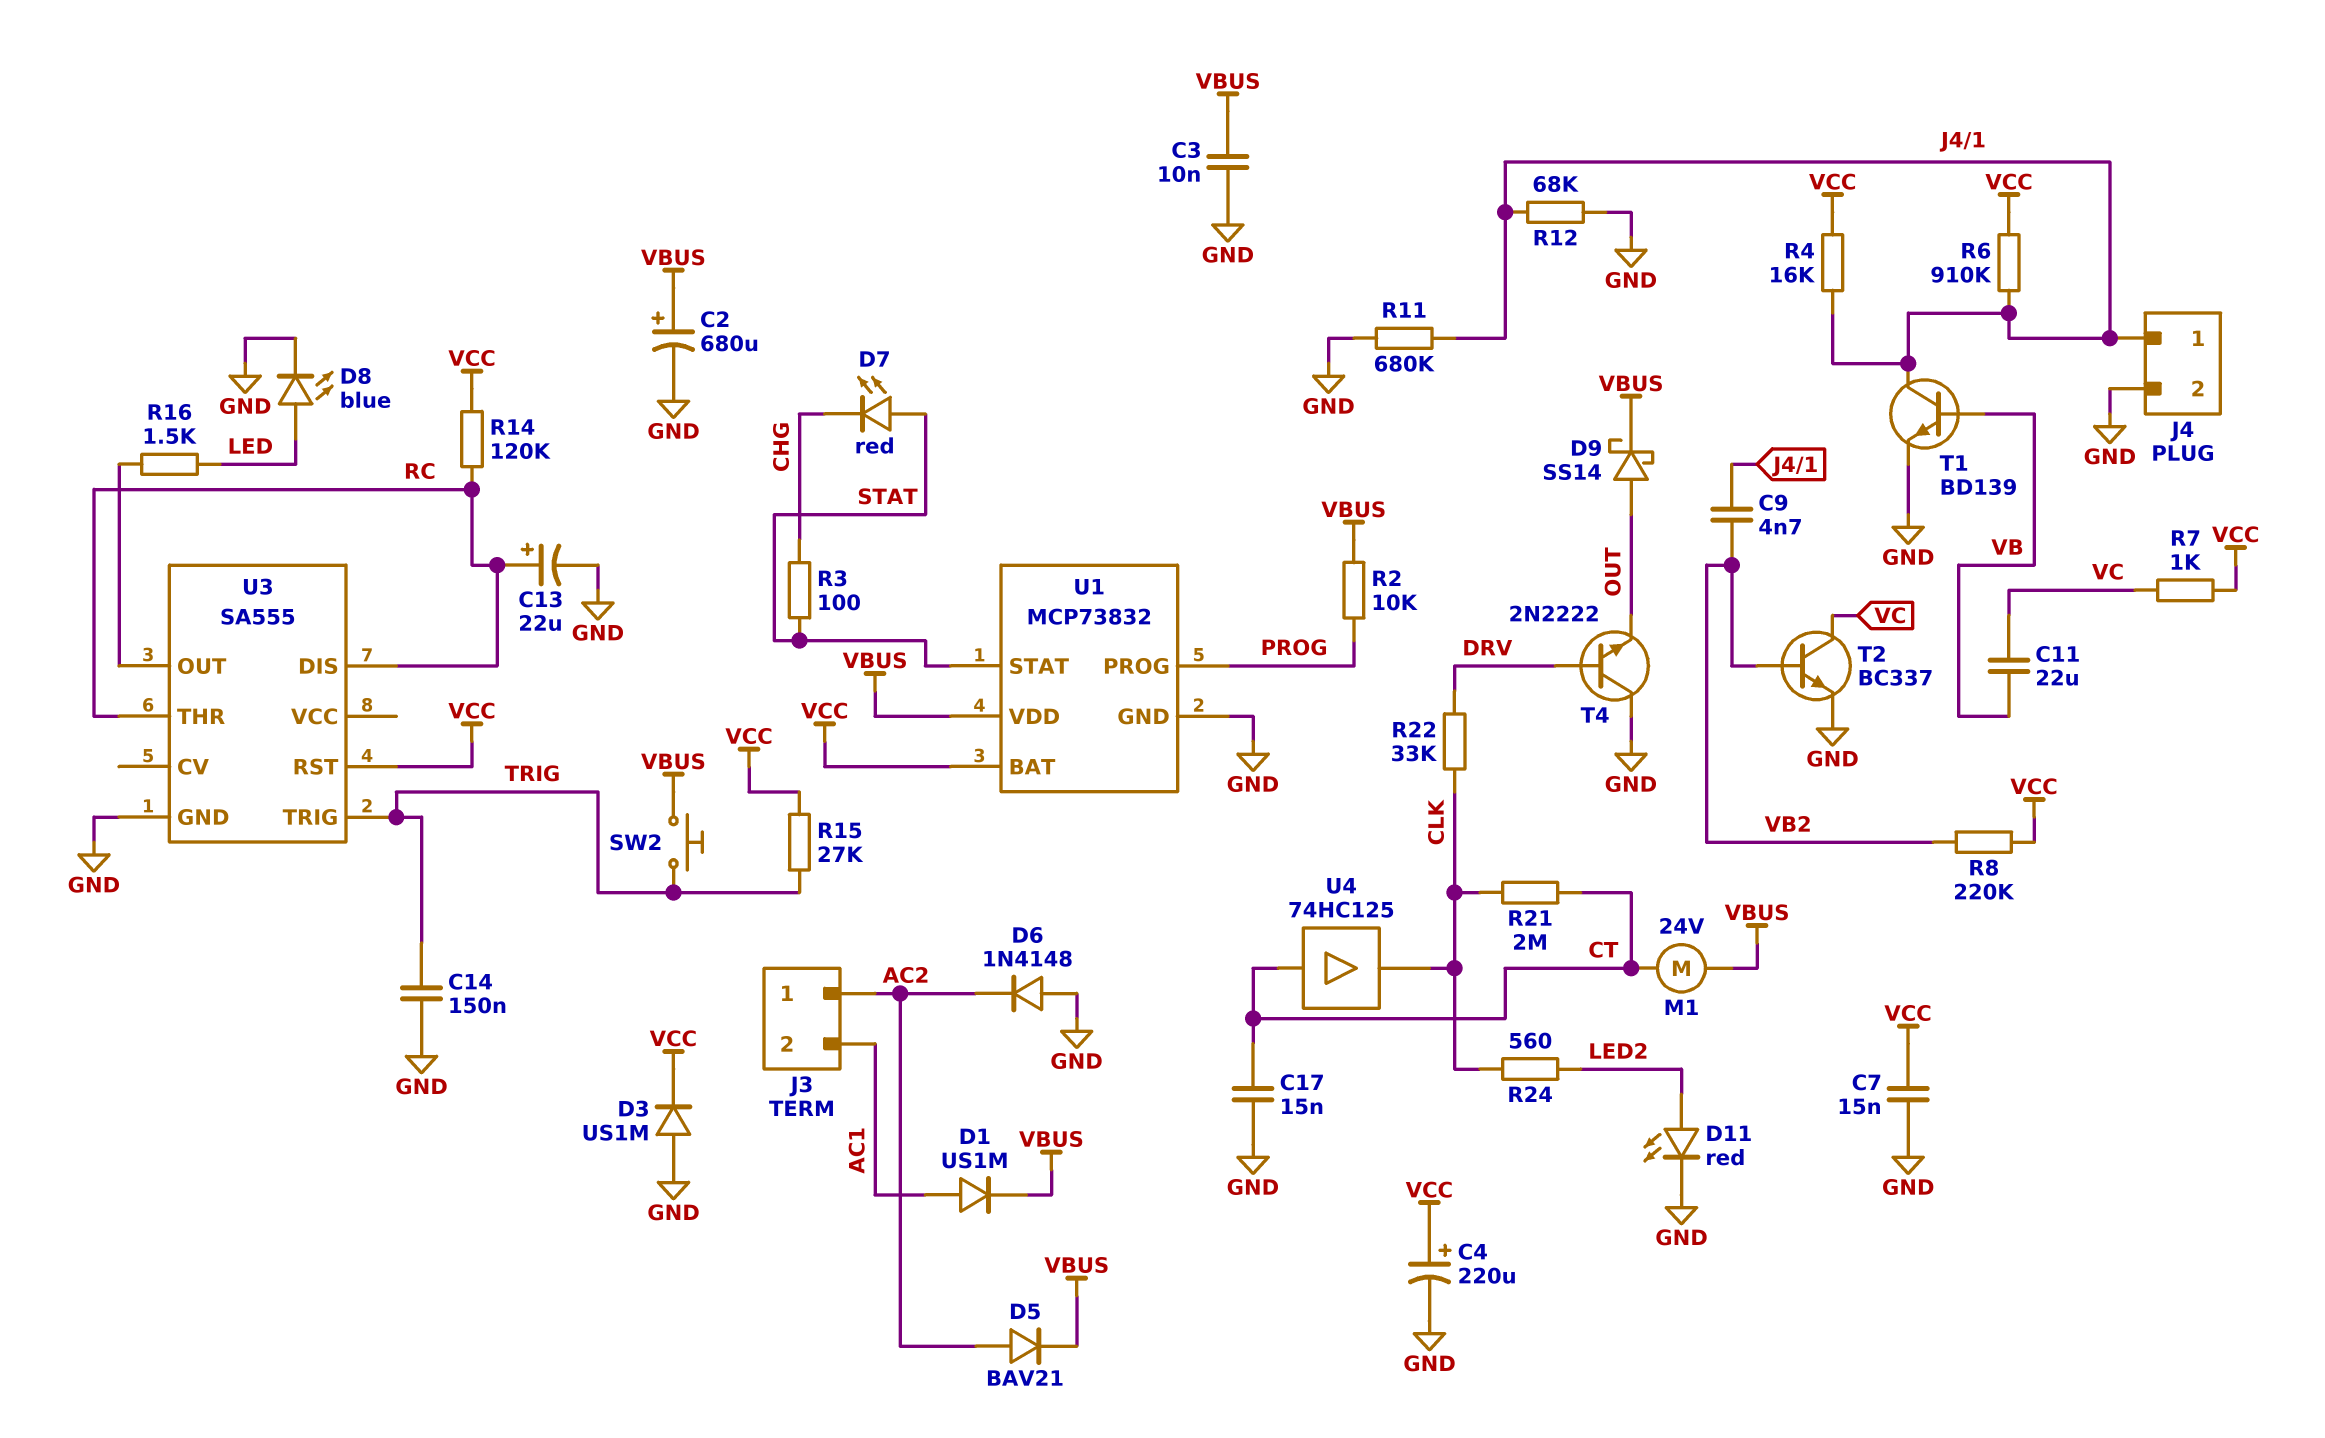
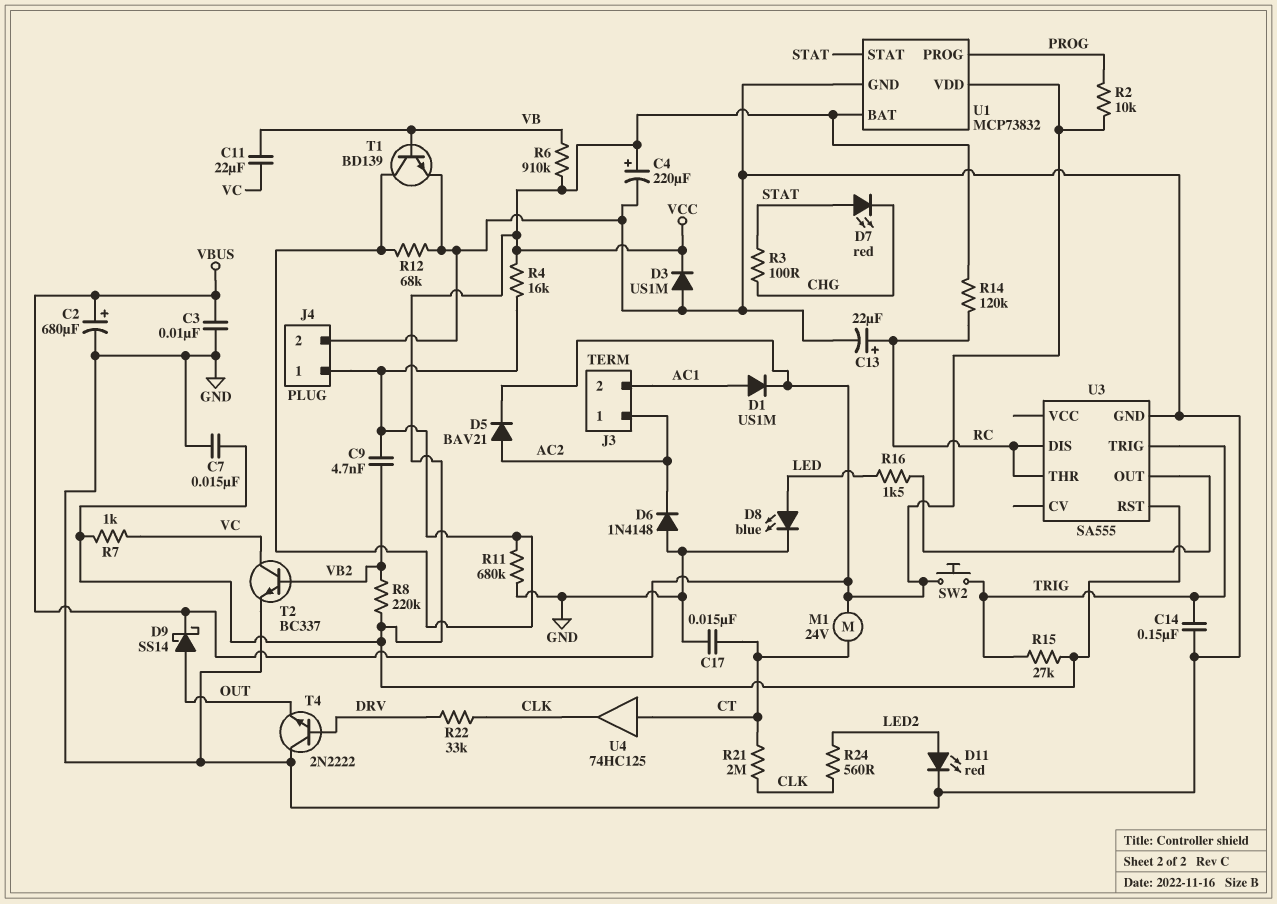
R6: 910k (J4/1, VCC) -> 910k (VB, VCC)

